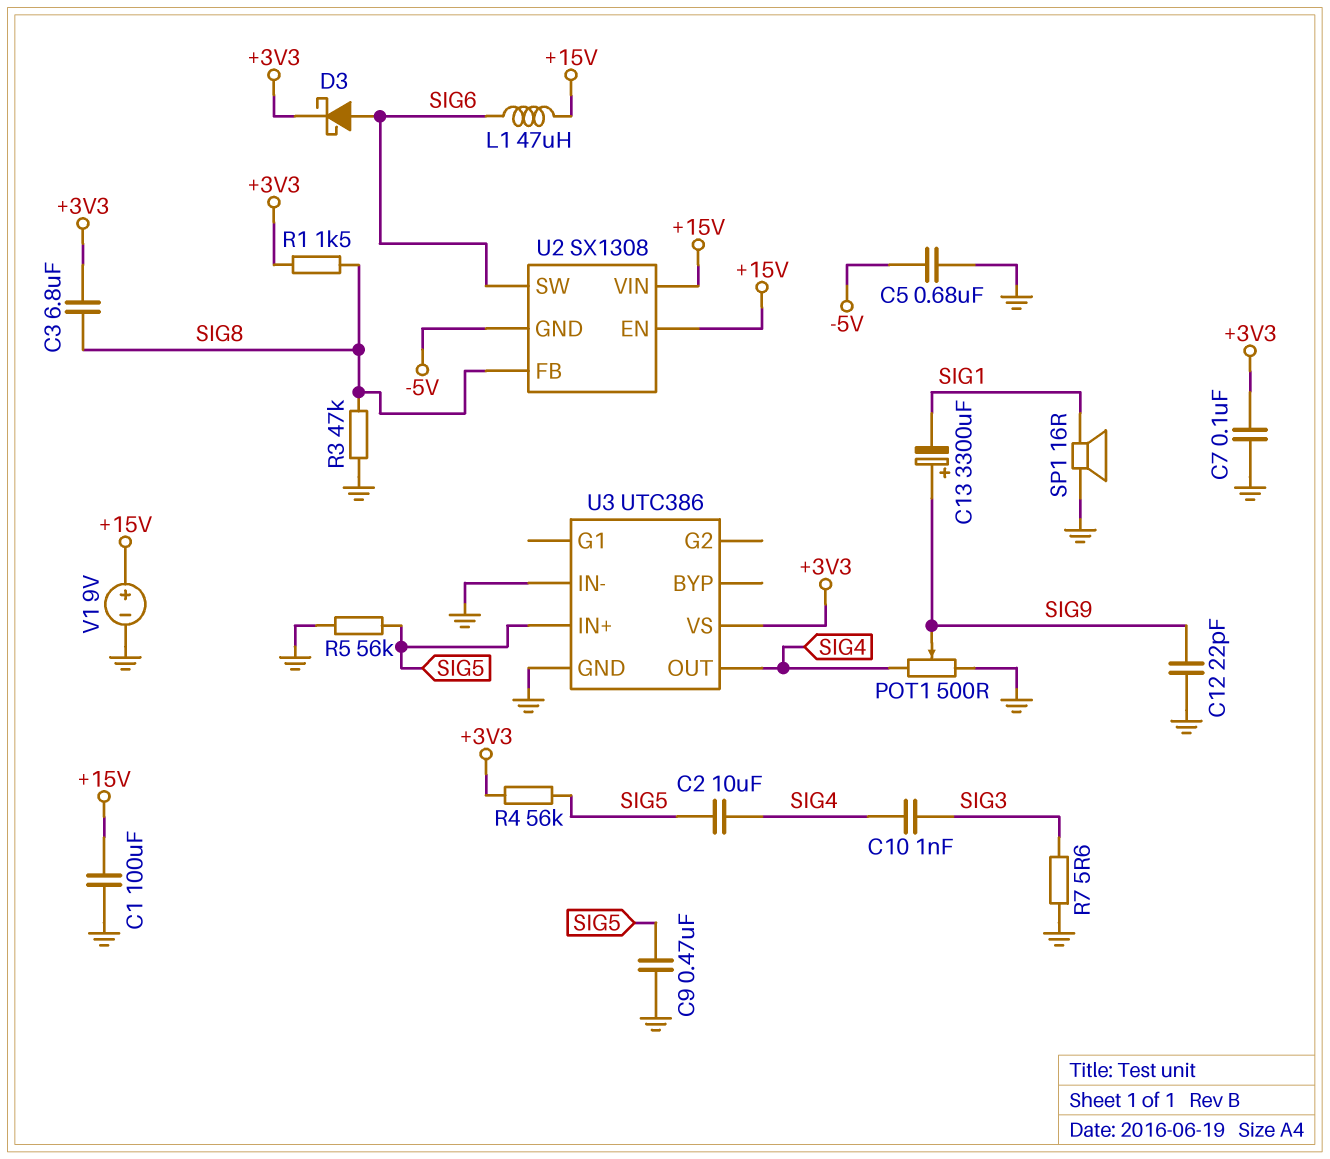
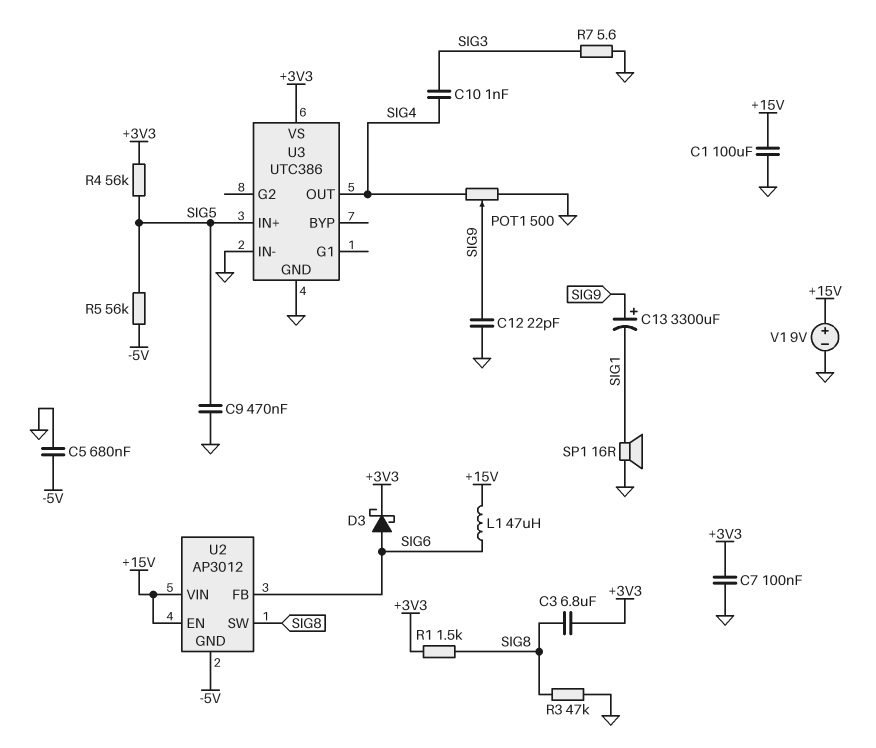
C2: 10uF (SIG4, SIG5) -> none
R5: 56k (GND, SIG5) -> 56k (-5V, SIG5)
U2: SX1308 -> AP3012
U2 pin FB: SIG8 -> SIG6
U2 pin SW: SIG6 -> SIG8

